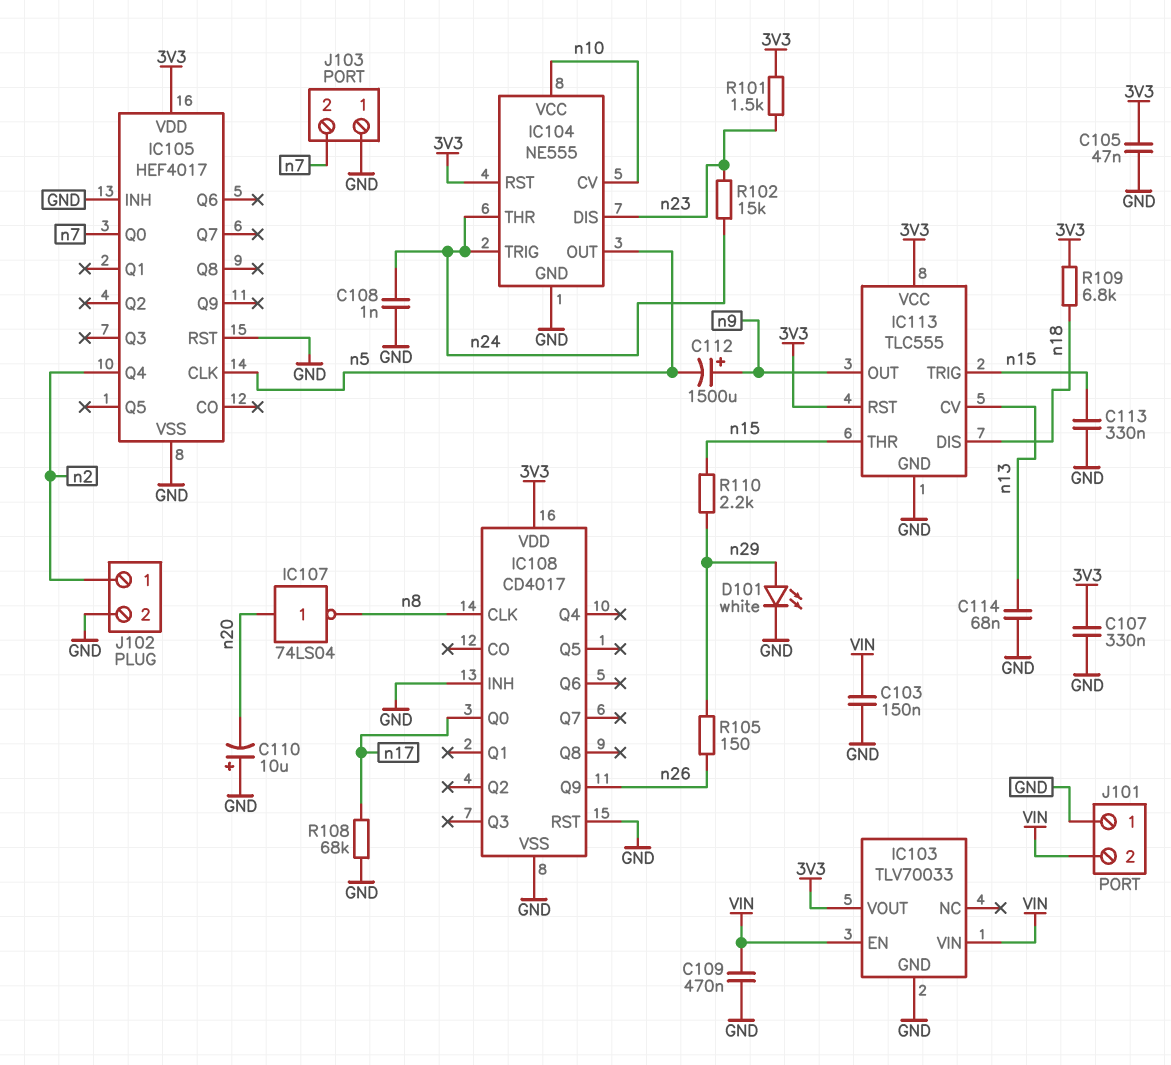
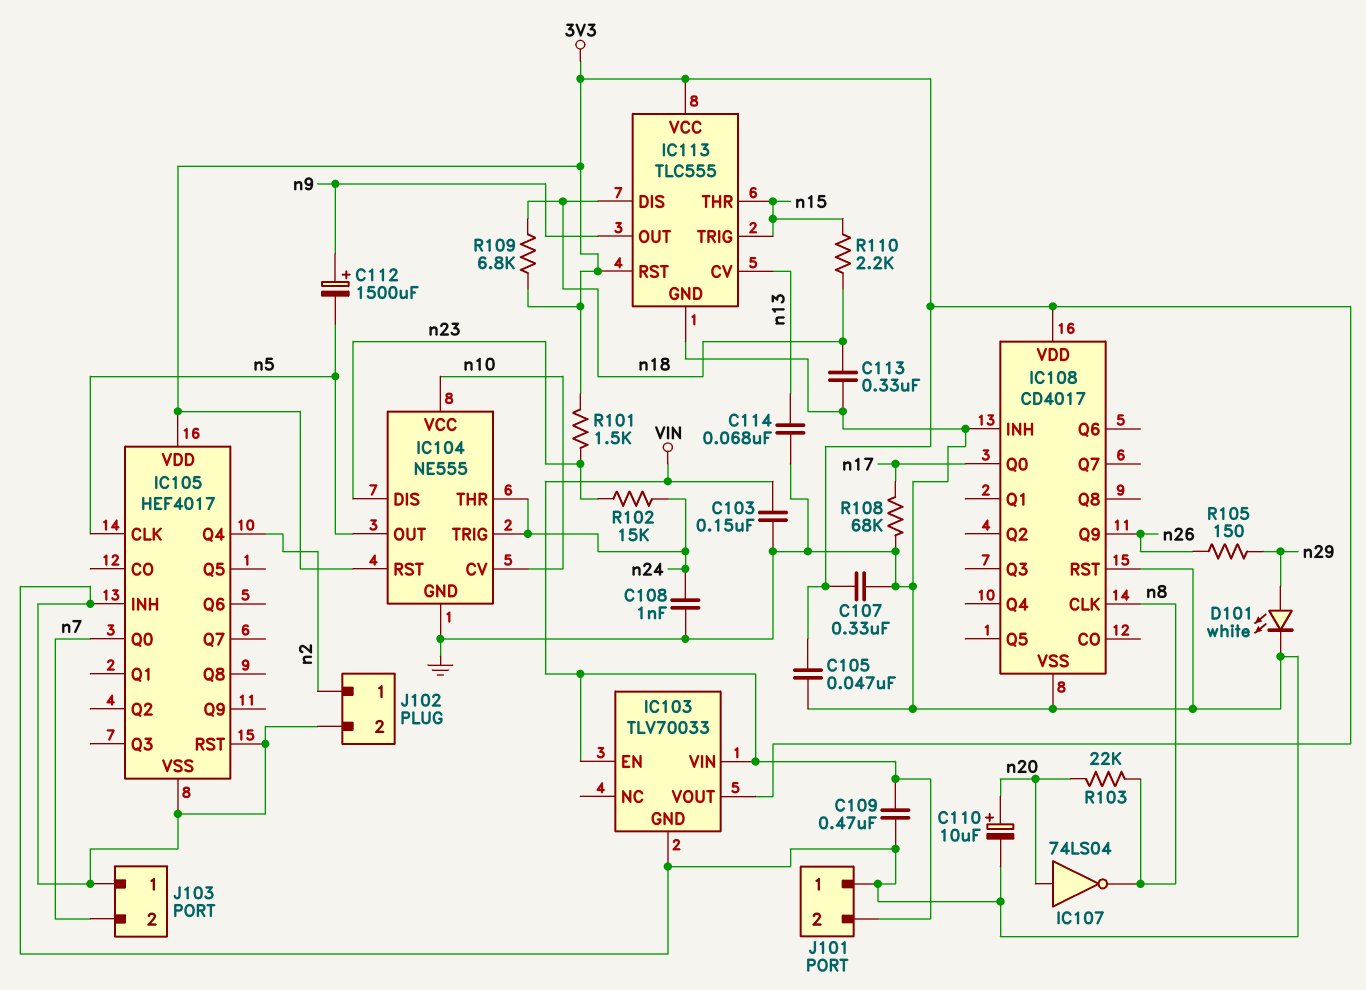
C110: 10uF (plus GND, minus n20) -> 10uF (plus n20, minus GND)
C113: 330nF (GND, n15) -> 330nF (GND, n18)
R103: none -> 22k (n8, n20)
R110: 2.2k (n15, n29) -> 2.2k (n15, n18)

